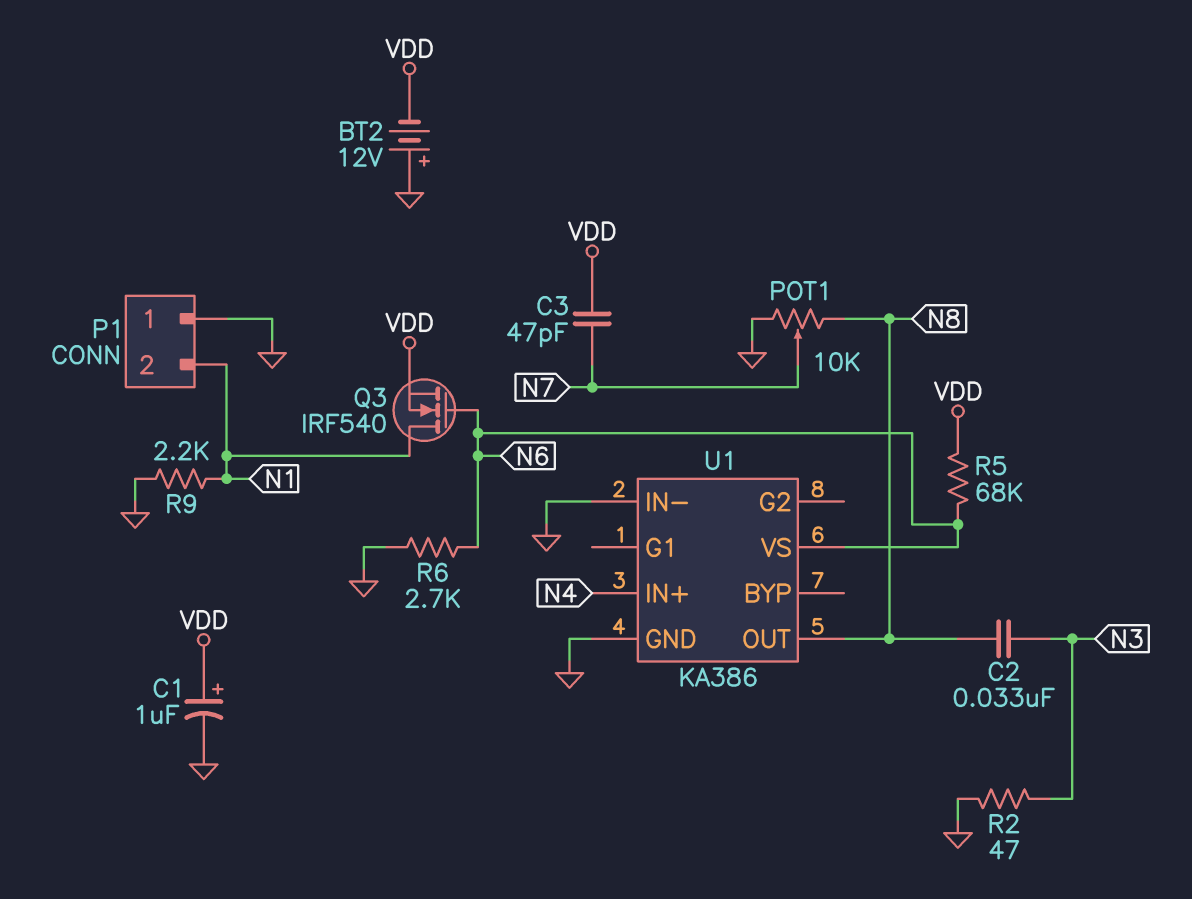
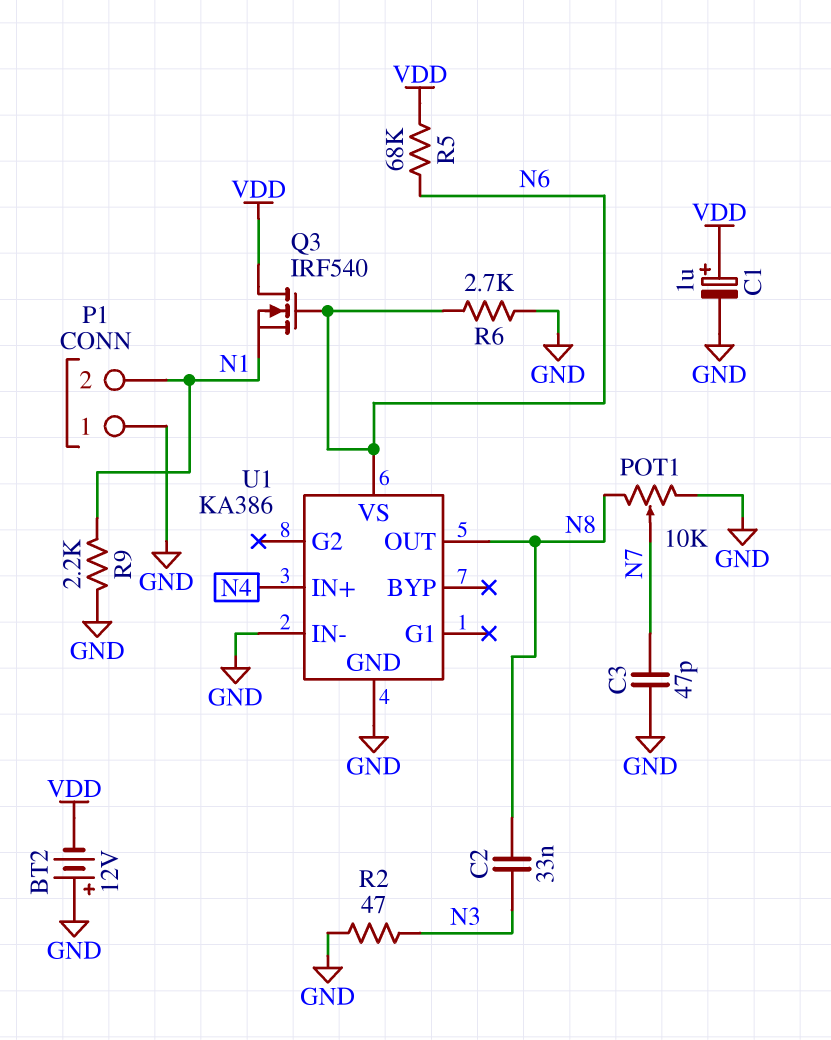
C3: 47pF (N7, VDD) -> 47pF (GND, N7)
Q3: NMOS IRF540 (G N6, D N1, S VDD) -> NMOS IRF540 (G N6, D VDD, S N1)

